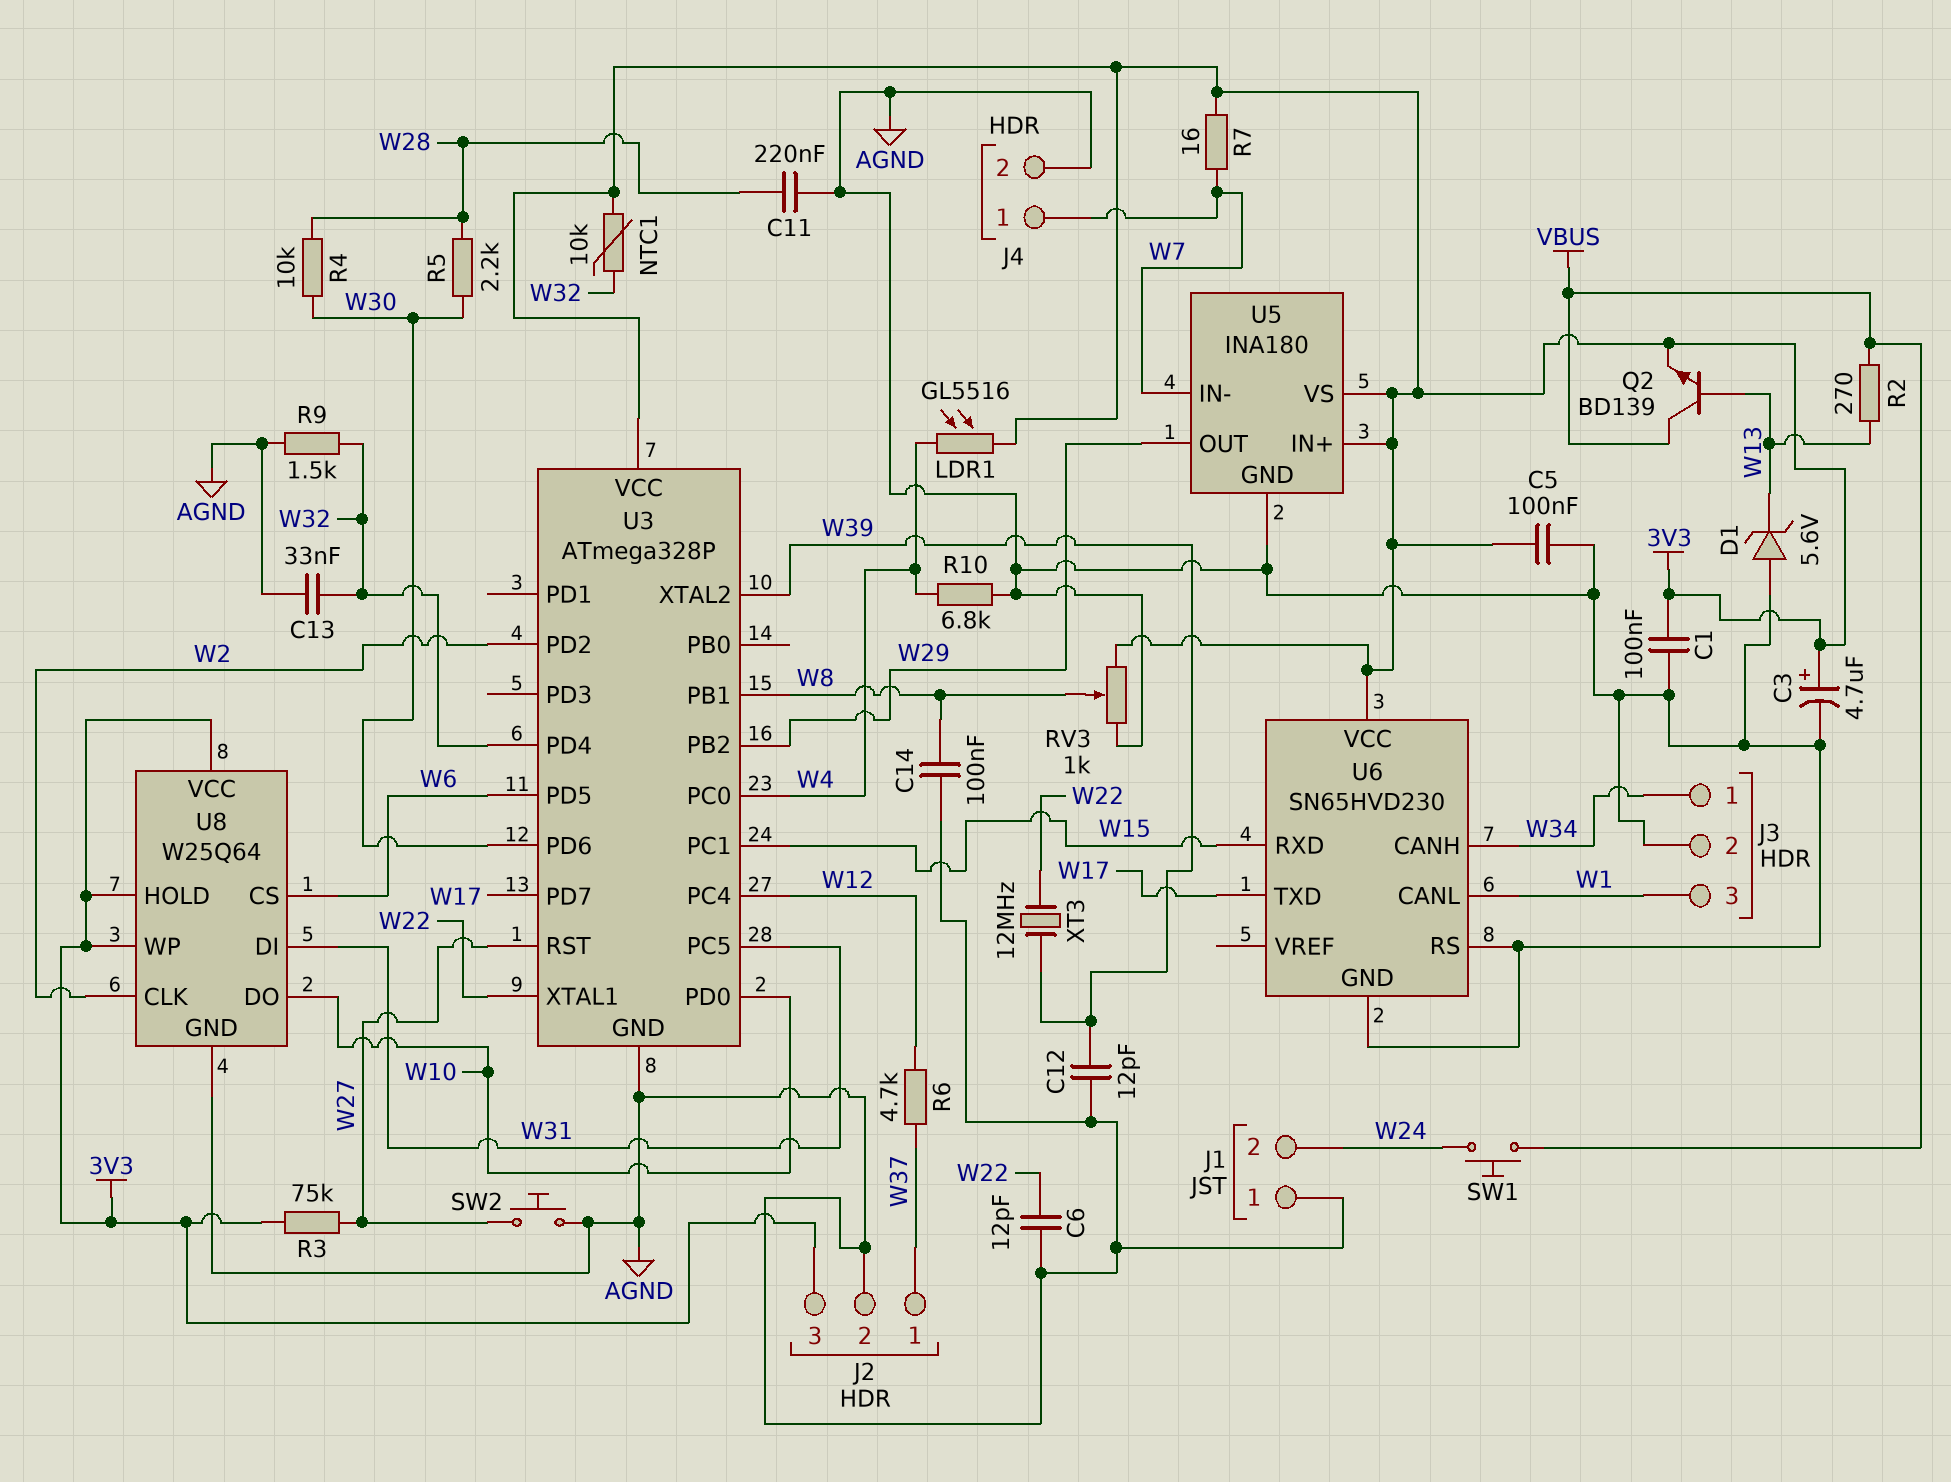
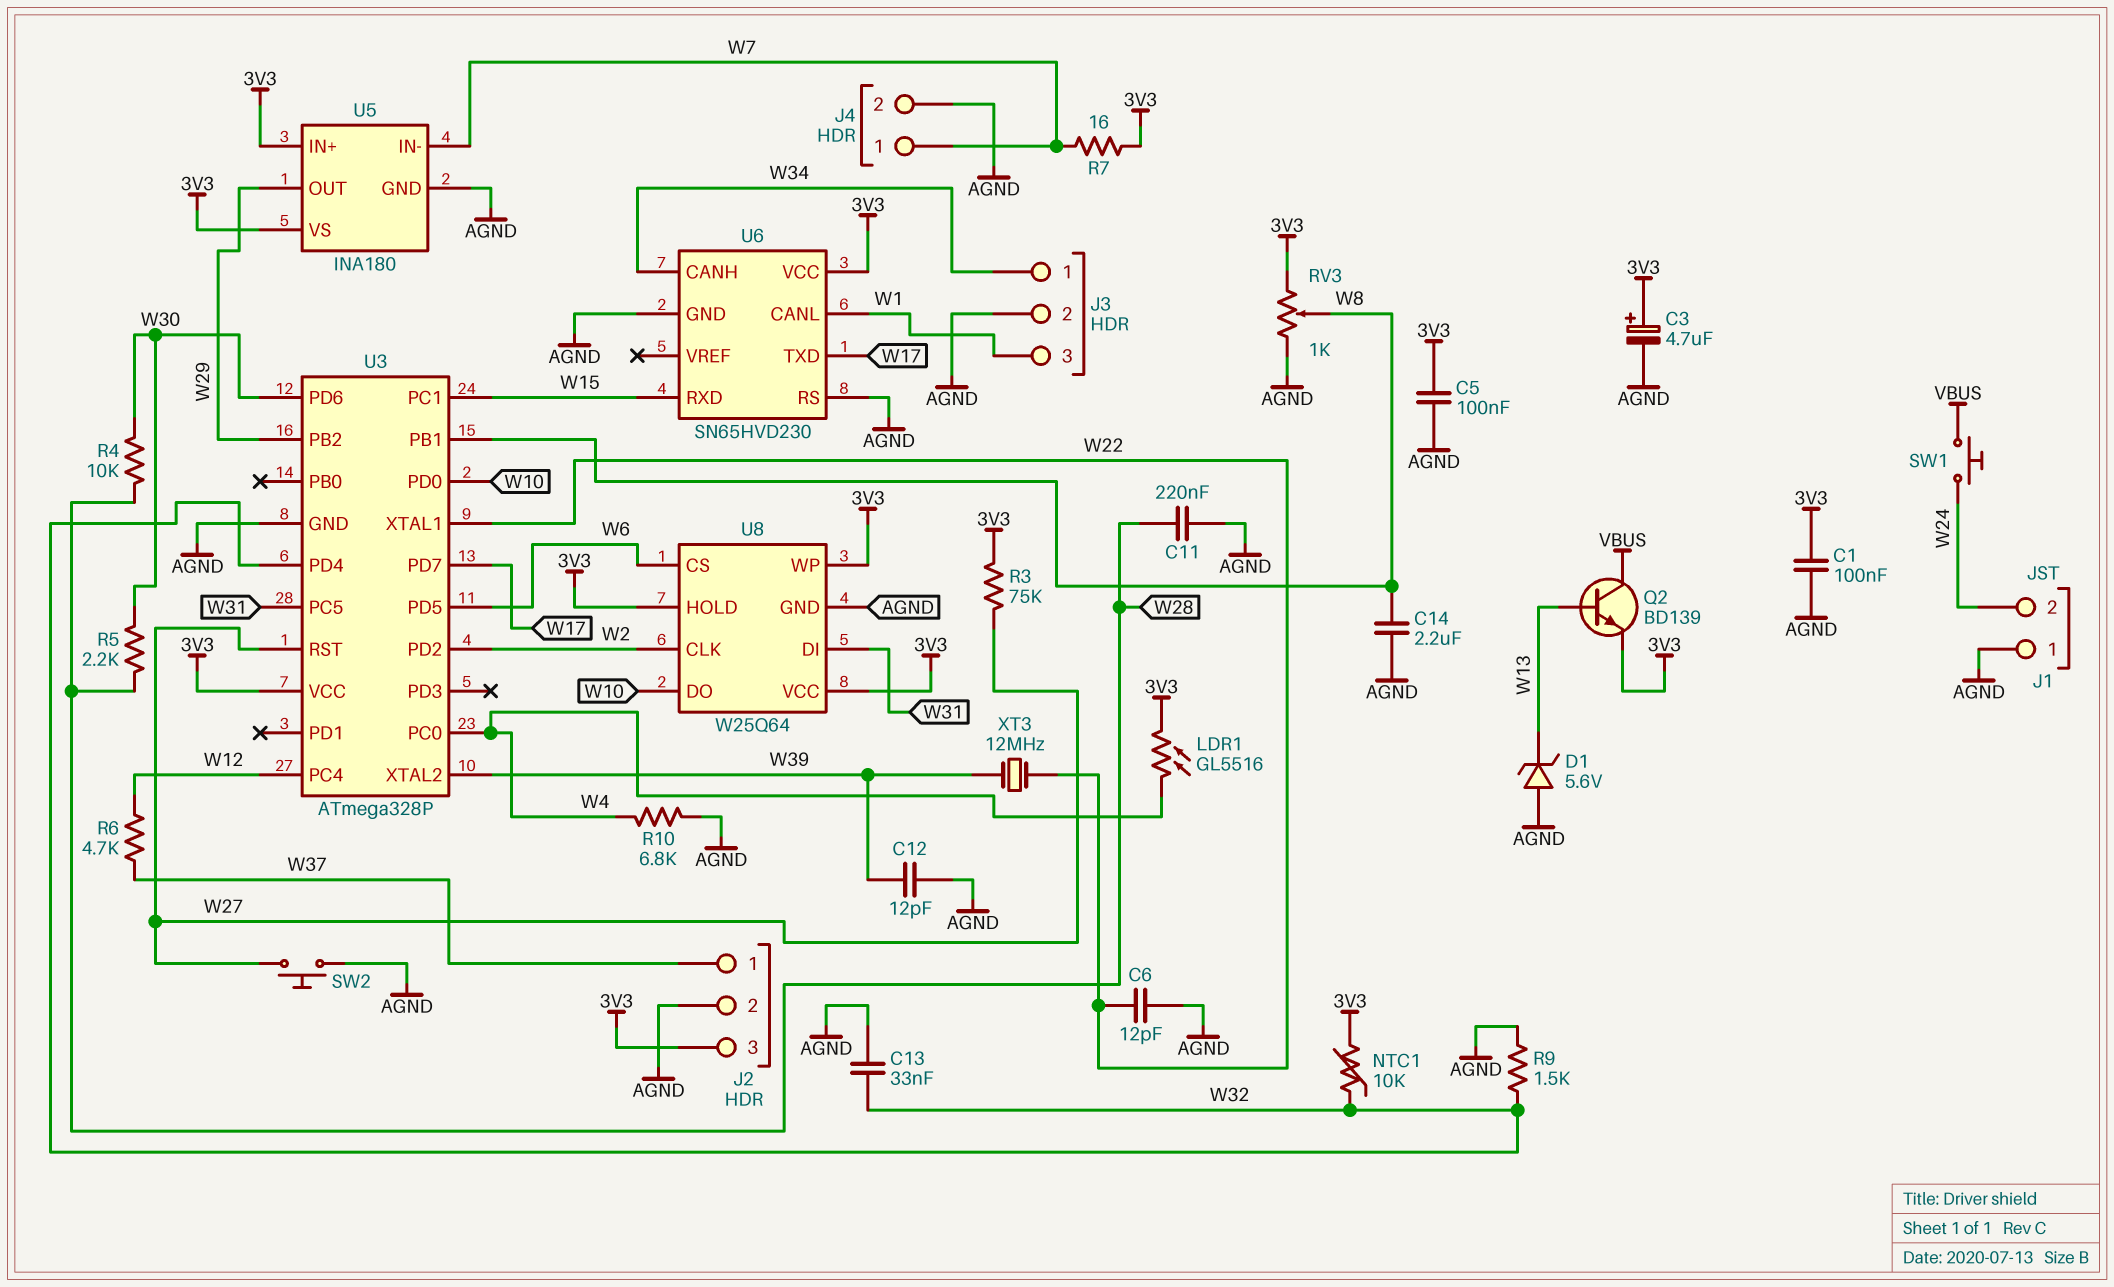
C14: 100nF (AGND, W8) -> 2.2uF (AGND, W8)
R2: 270 (VBUS, W13) -> none

